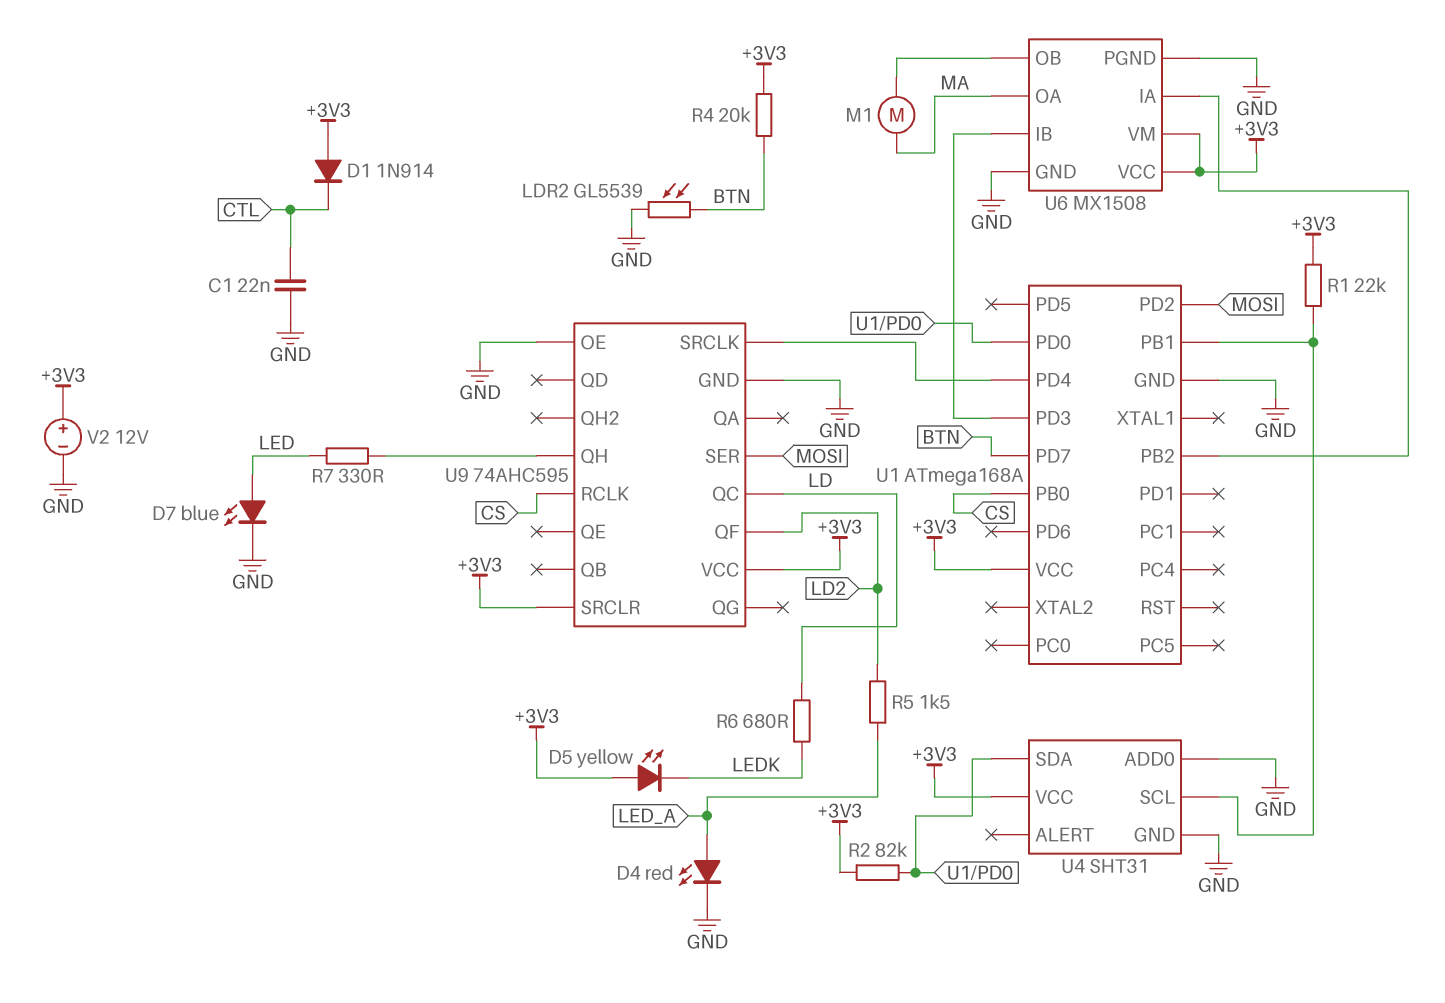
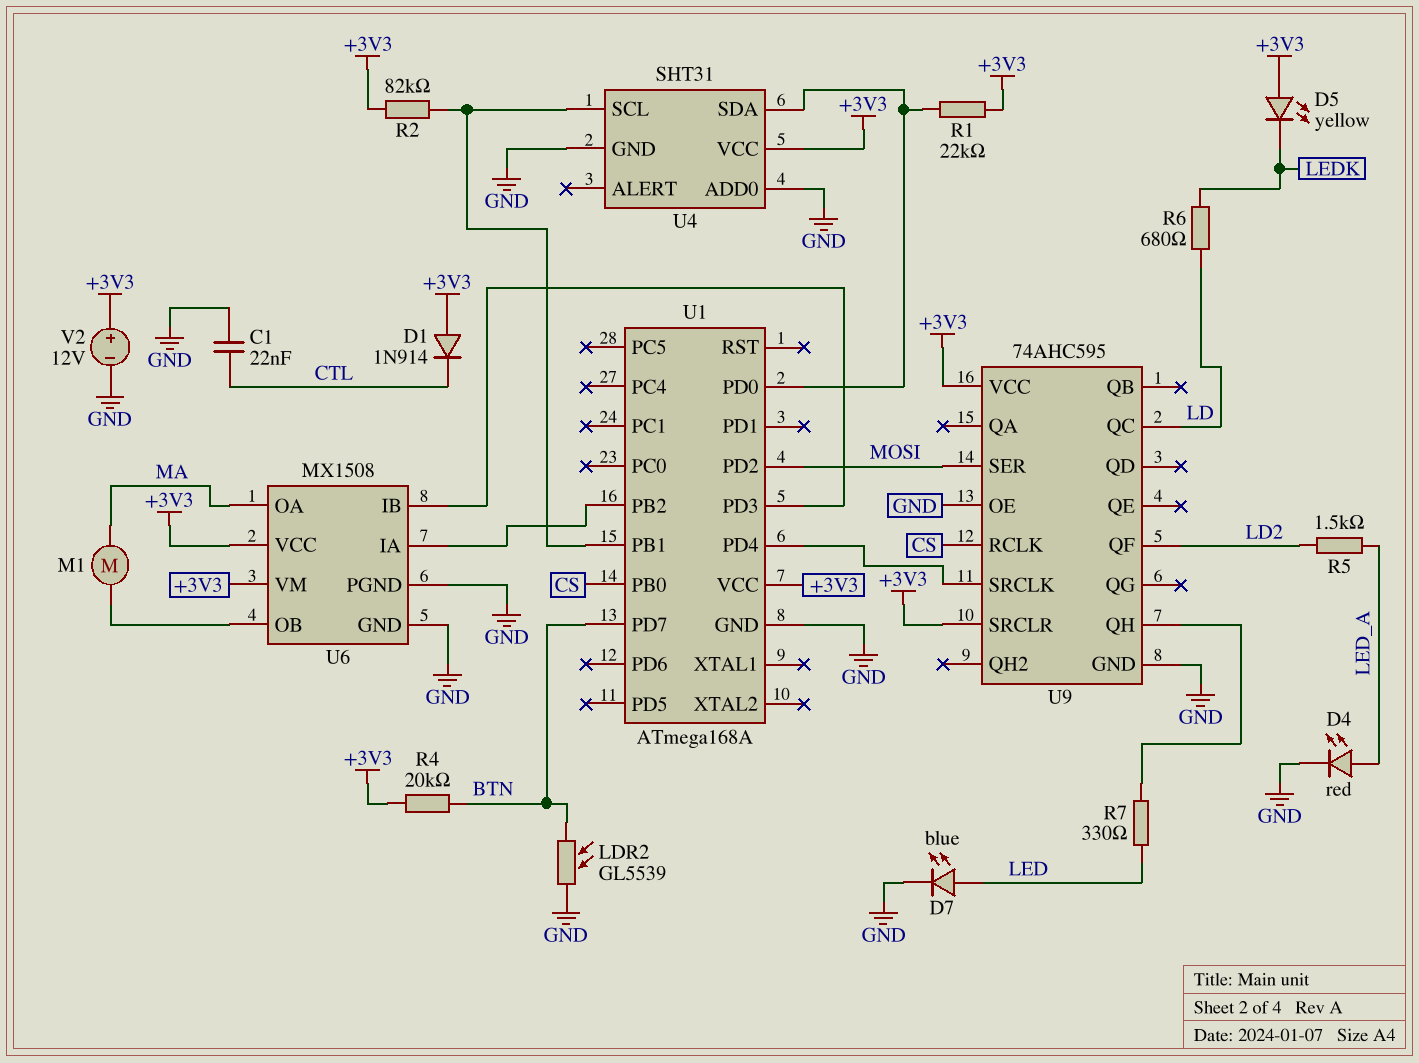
R1: 22k (+3V3, U1/PB1) -> 22k (+3V3, U1/PD0)
R2: 82k (+3V3, U1/PD0) -> 82k (+3V3, U1/PB1)

